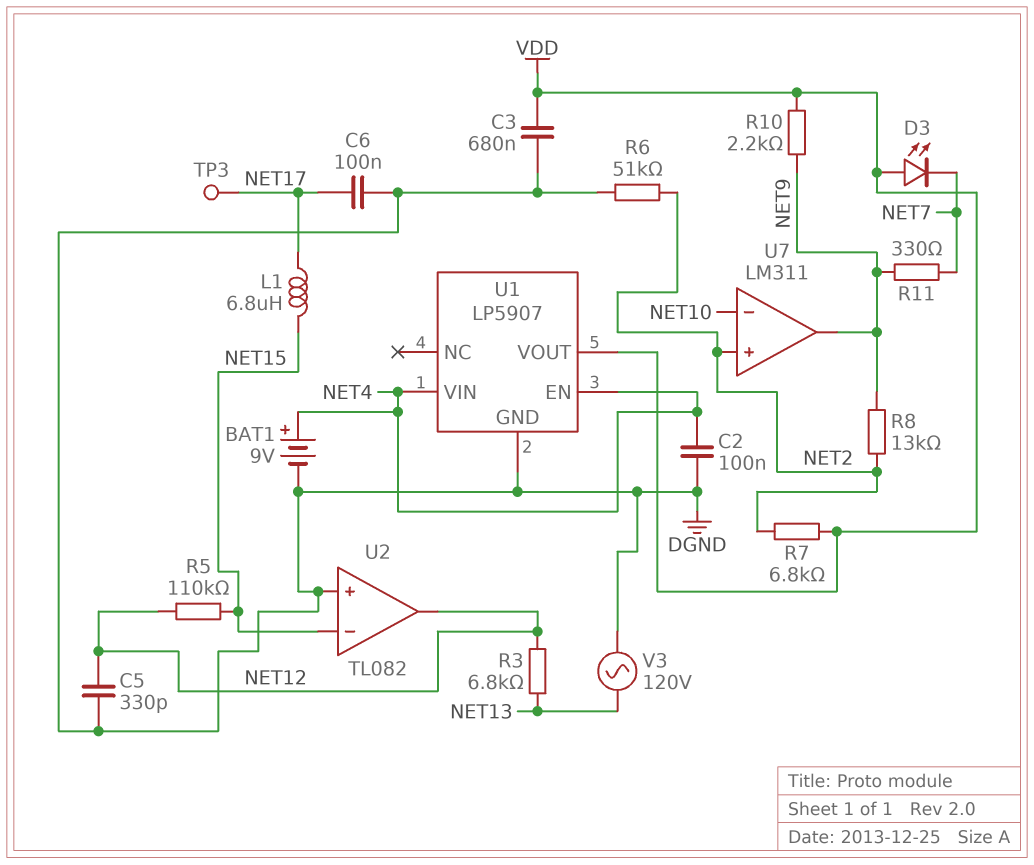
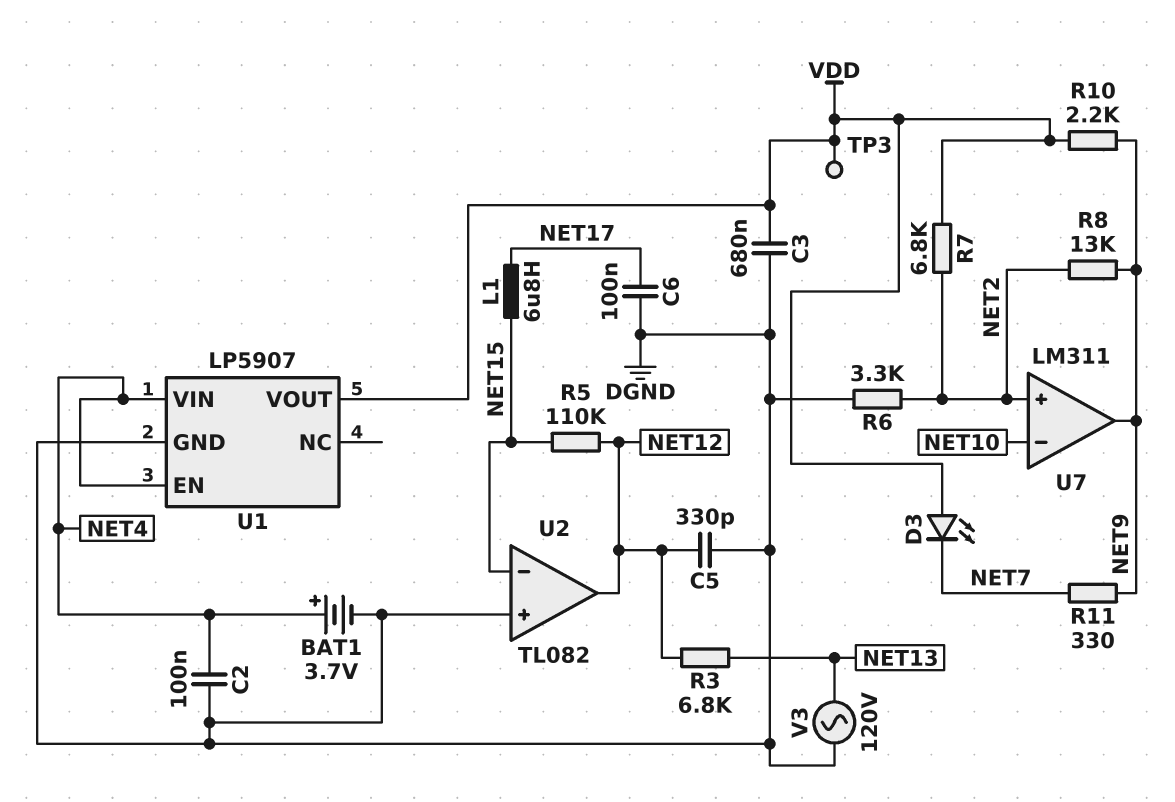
BAT1: 9V (plus NET4, minus DGND) -> 3.7V (plus NET4, minus DGND)
R6: 51k (DGND, NET2) -> 3.3k (DGND, NET2)
TP3: test point (NET17) -> test point (VDD)

